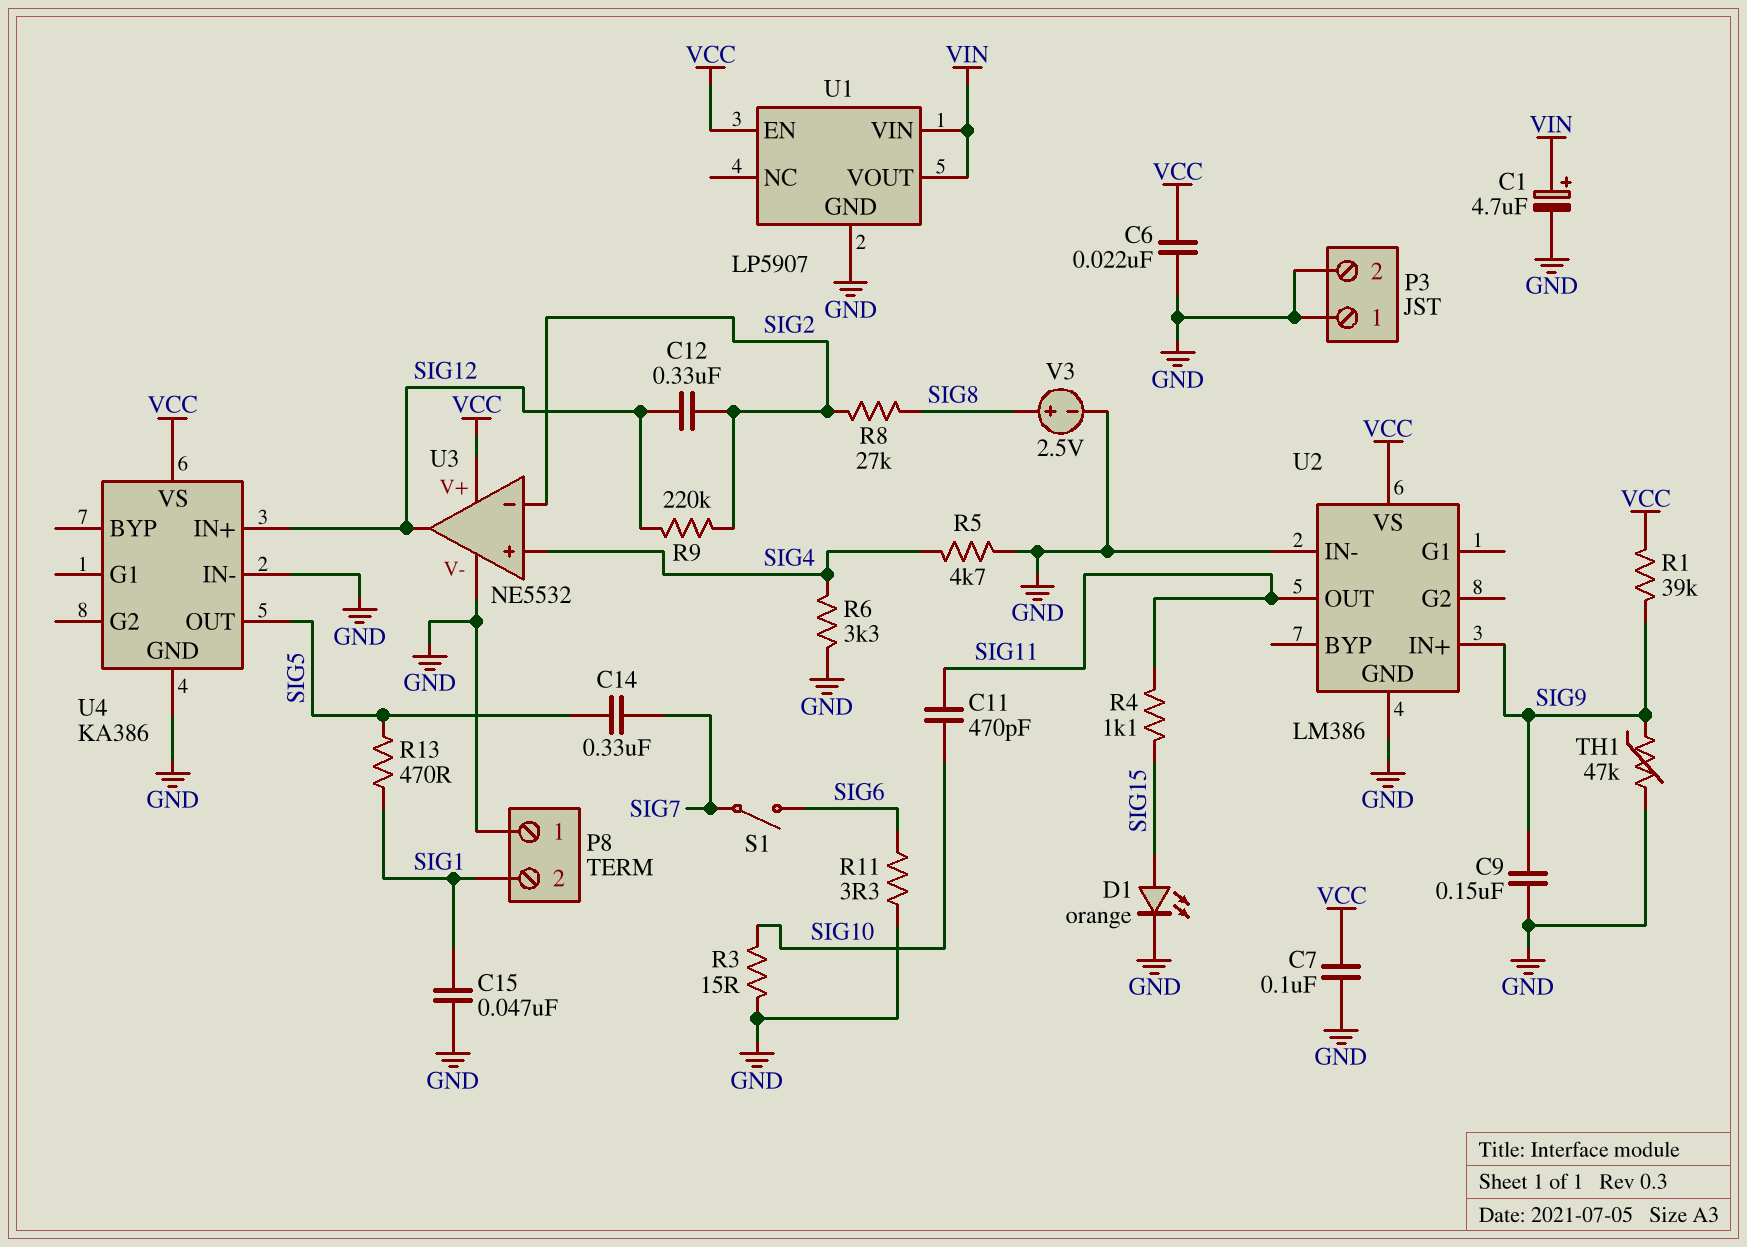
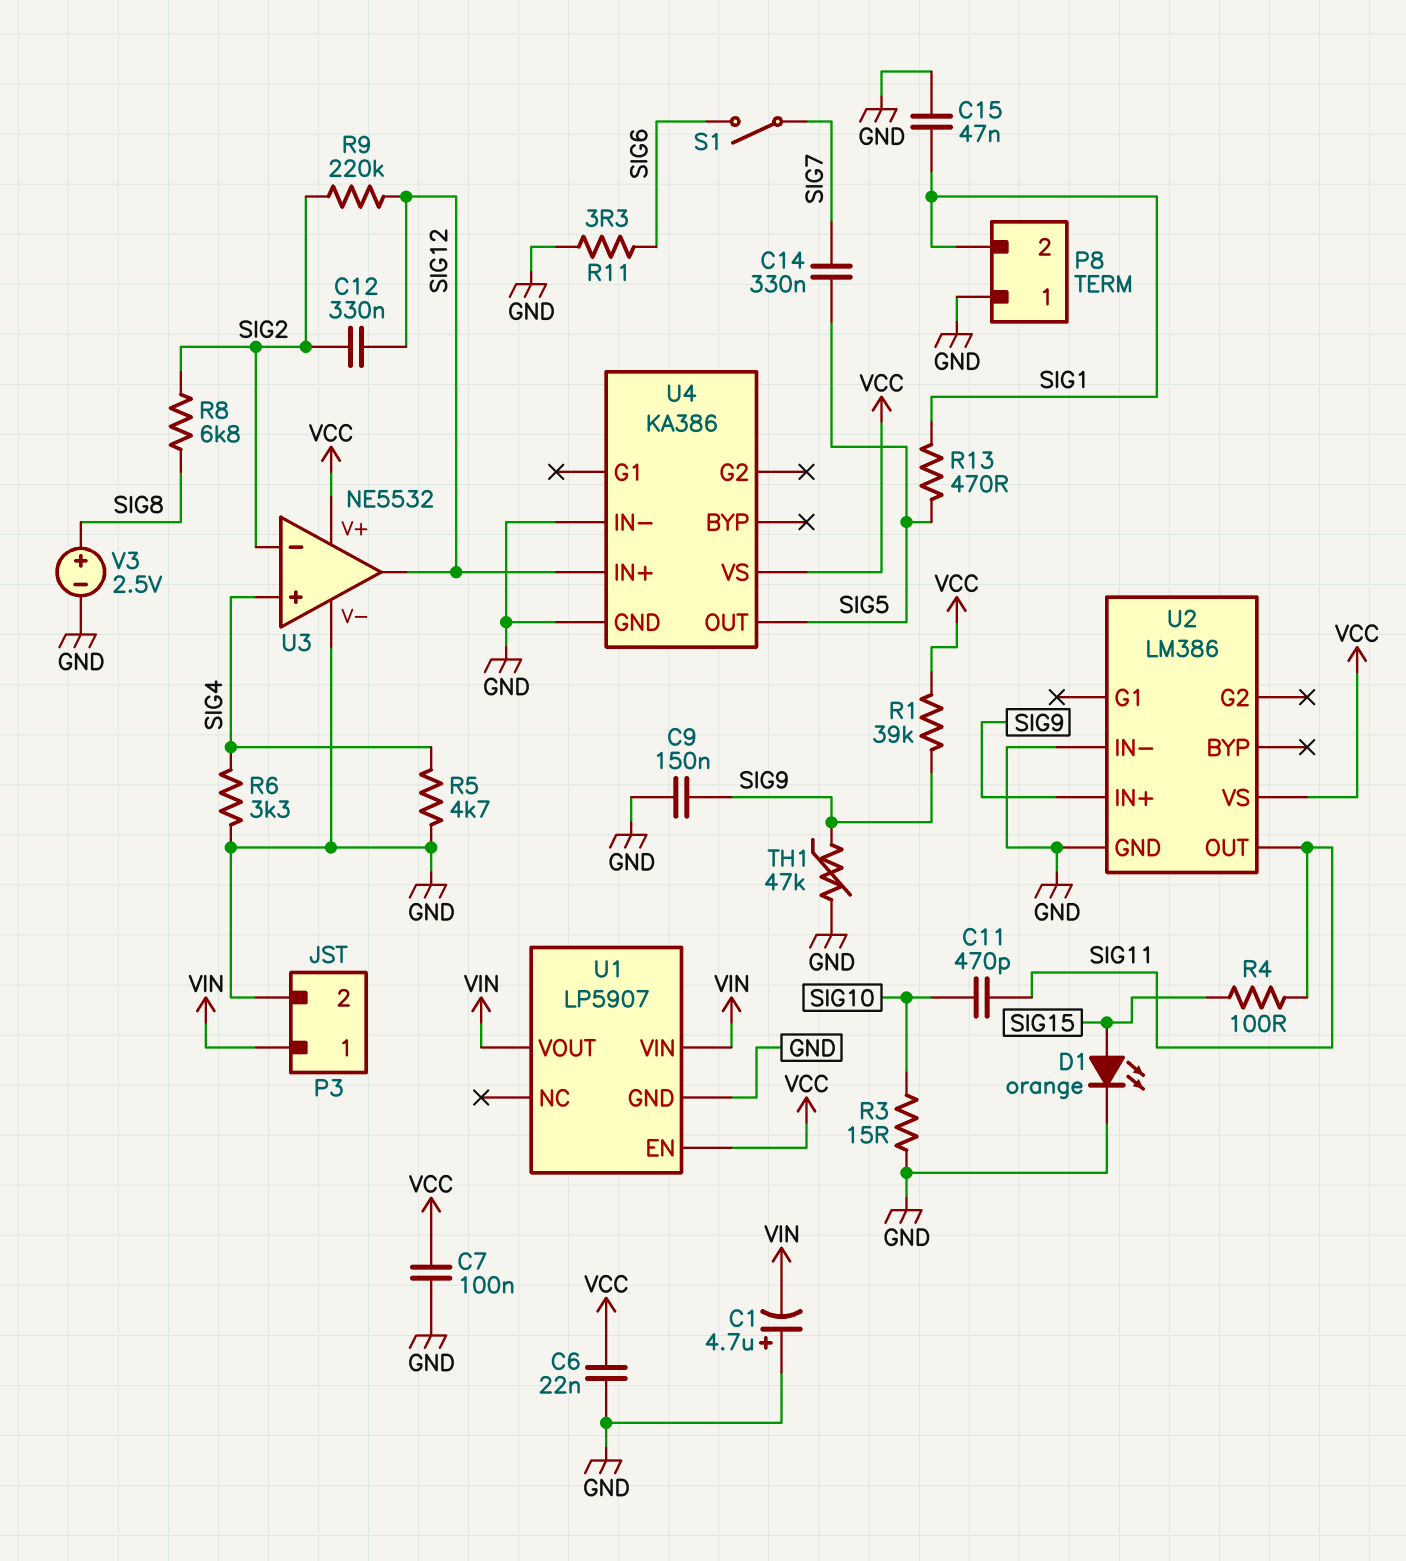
C1: 4.7uF (plus VIN, minus GND) -> 4.7uF (plus GND, minus VIN)
P3 pin 1: GND -> VIN
R4: 1.1k (SIG11, SIG15) -> 100 (SIG11, SIG15)
R8: 27k (SIG2, SIG8) -> 6.8k (SIG2, SIG8)

